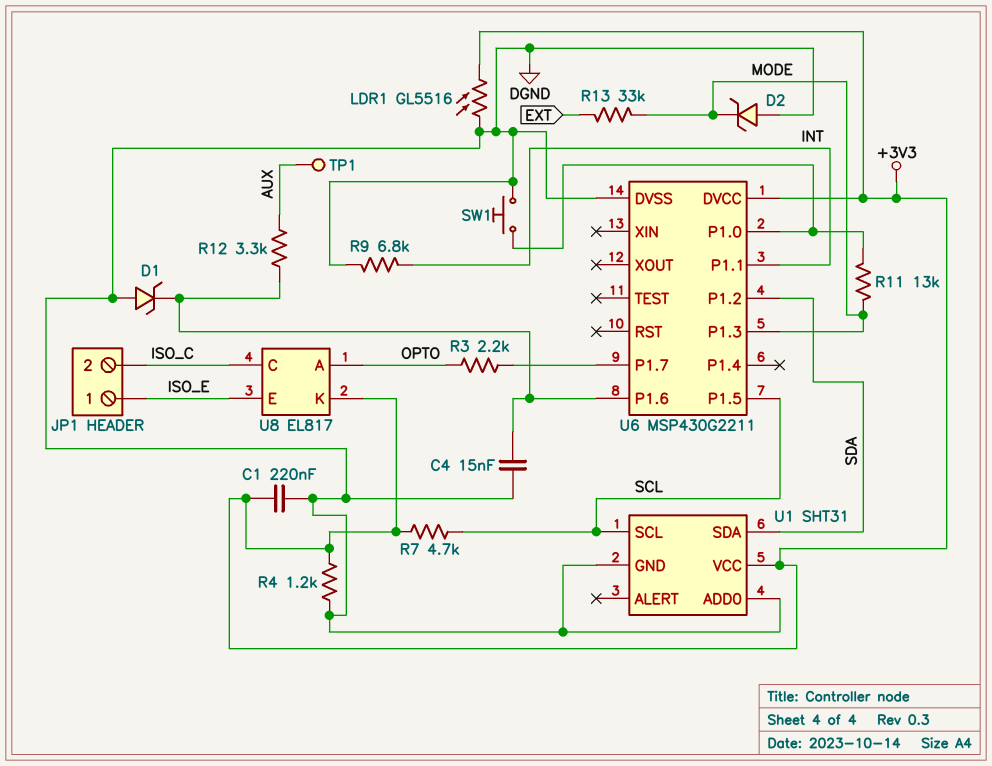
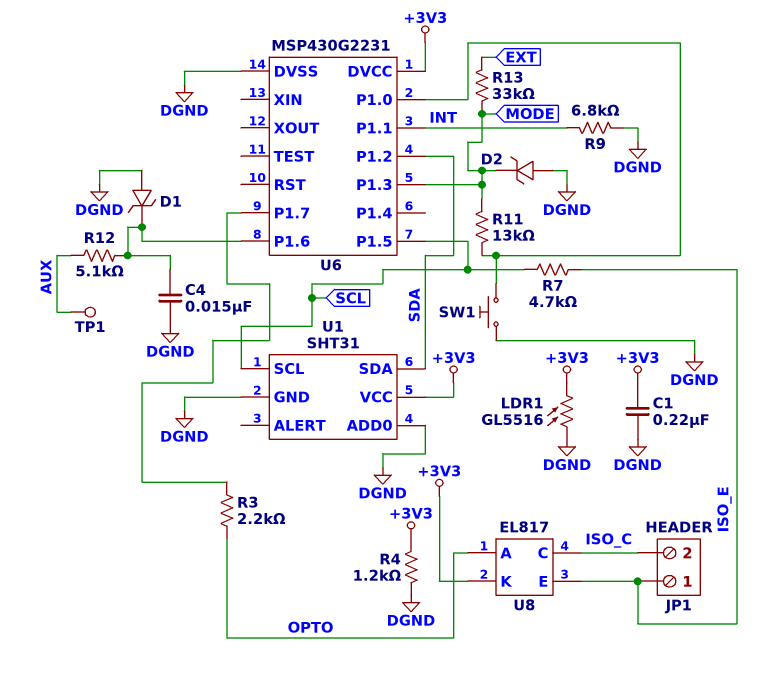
R7: 4.7k (+3V3, SCL) -> 4.7k (ISO_E, SCL)
R12: 3.3k (AUX, U6/P1.6) -> 5.1k (AUX, U6/P1.6)
U6: MSP430G2211 -> MSP430G2231

